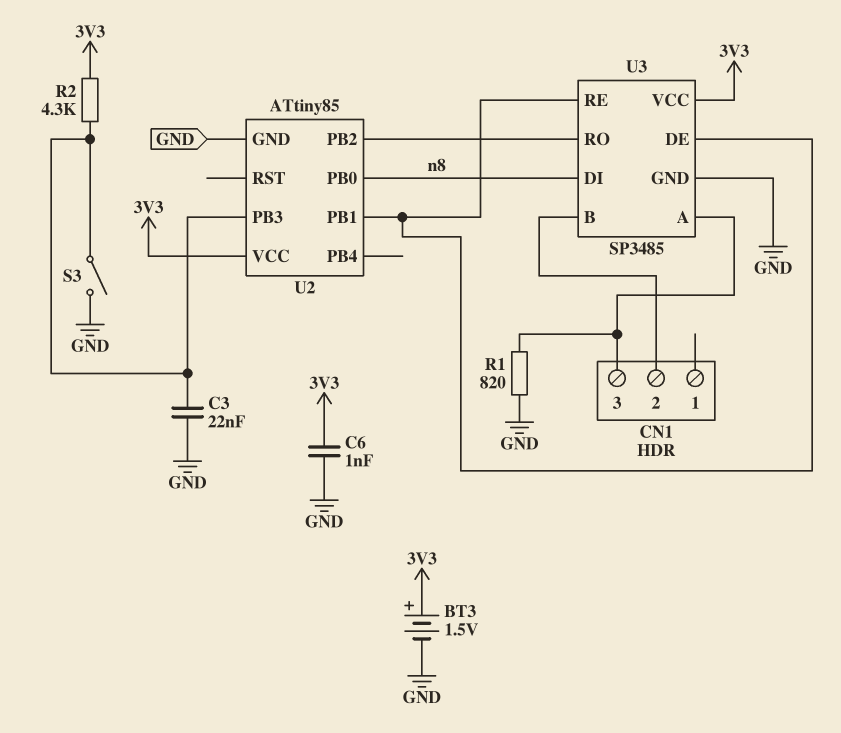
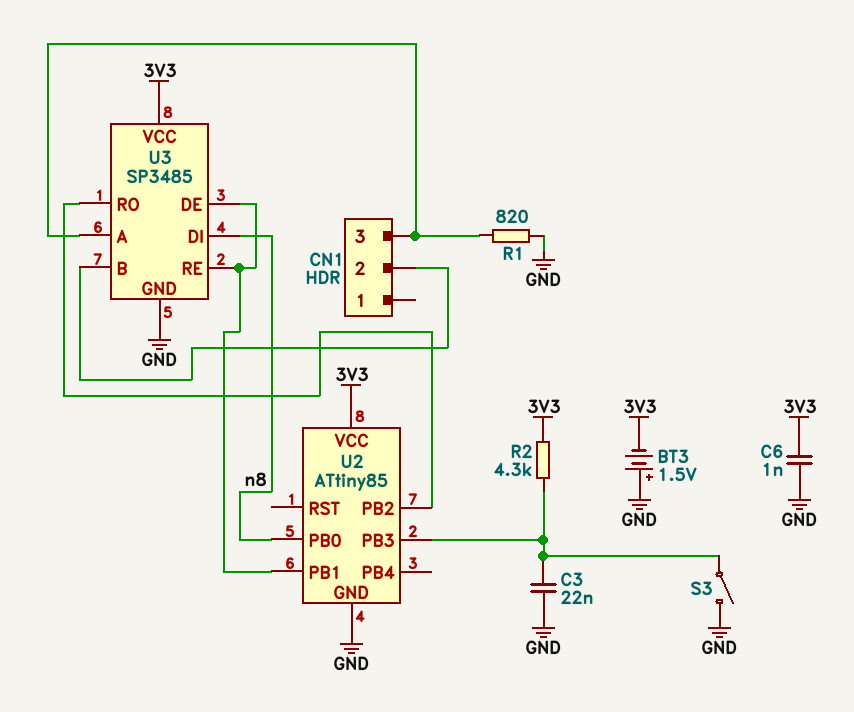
BT3: 1.5V (plus 3V3, minus GND) -> 1.5V (plus GND, minus 3V3)

